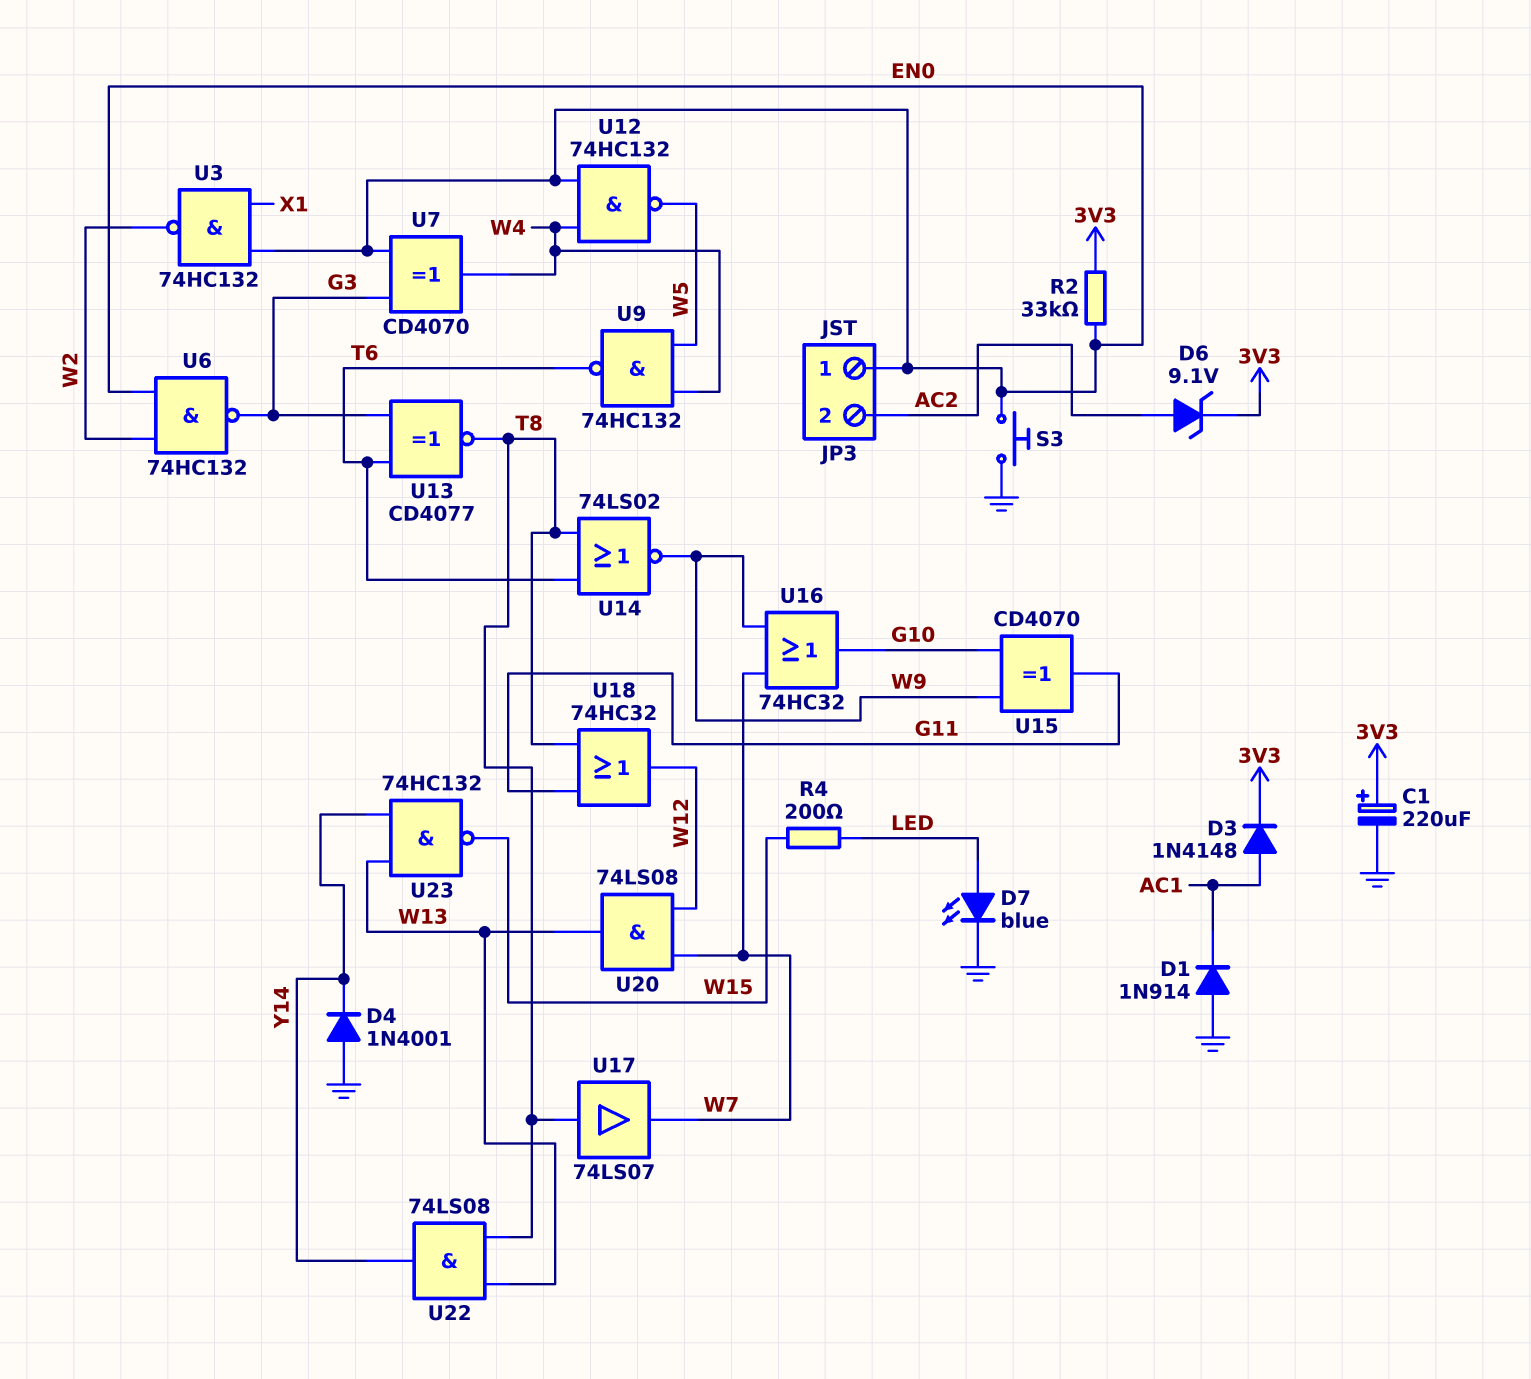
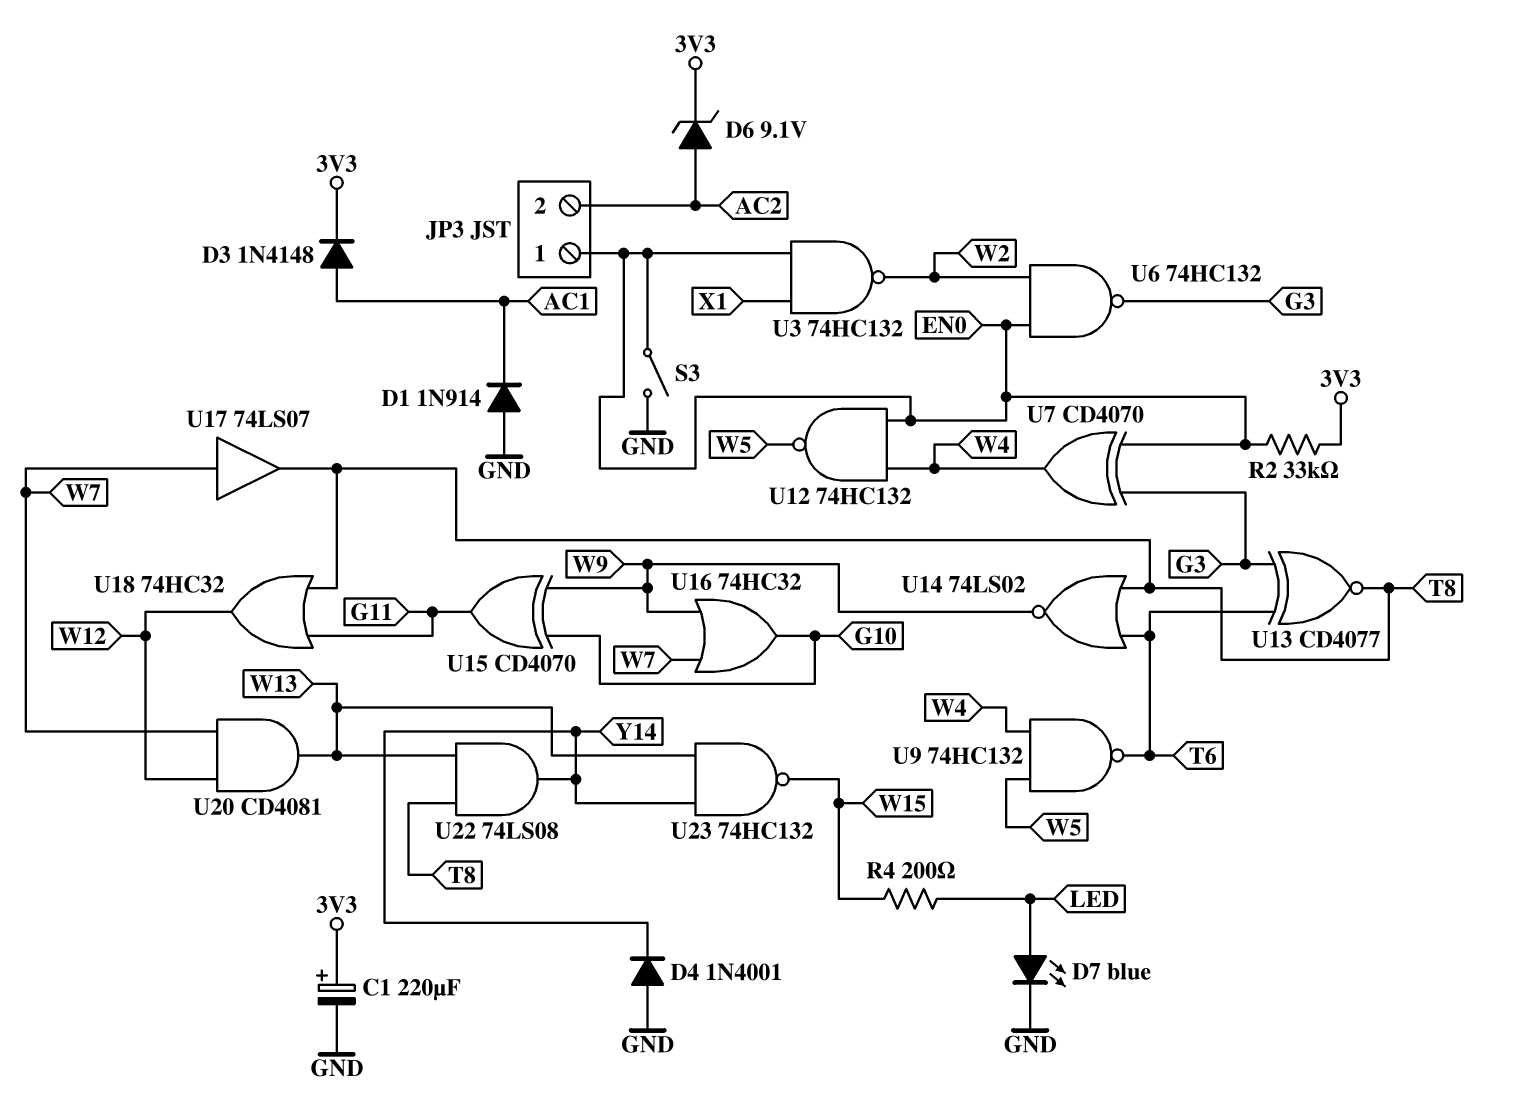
S3: button (EN0, GND) -> switch (EN0, GND)
U17: buffer 74LS07 (in T8, out W7) -> buffer 74LS07 (in W7, out T8)
U20: AND 74LS08 (in W7, in W12, out W13) -> AND CD4081 (in W7, in W12, out W13)

